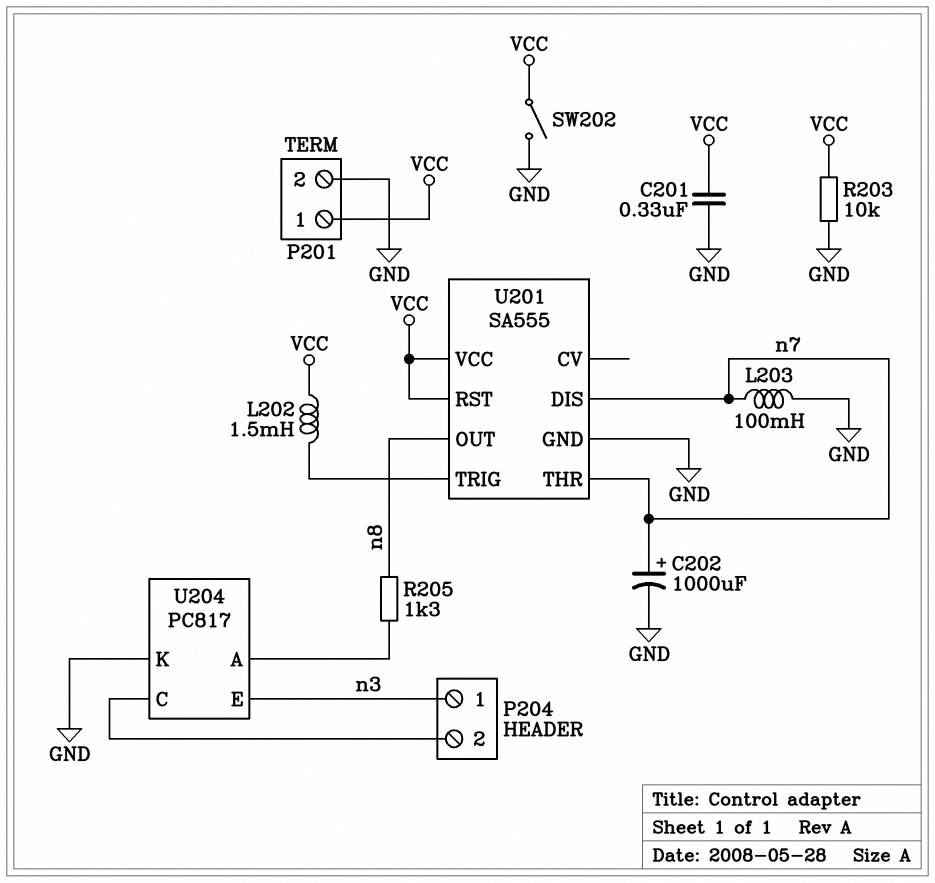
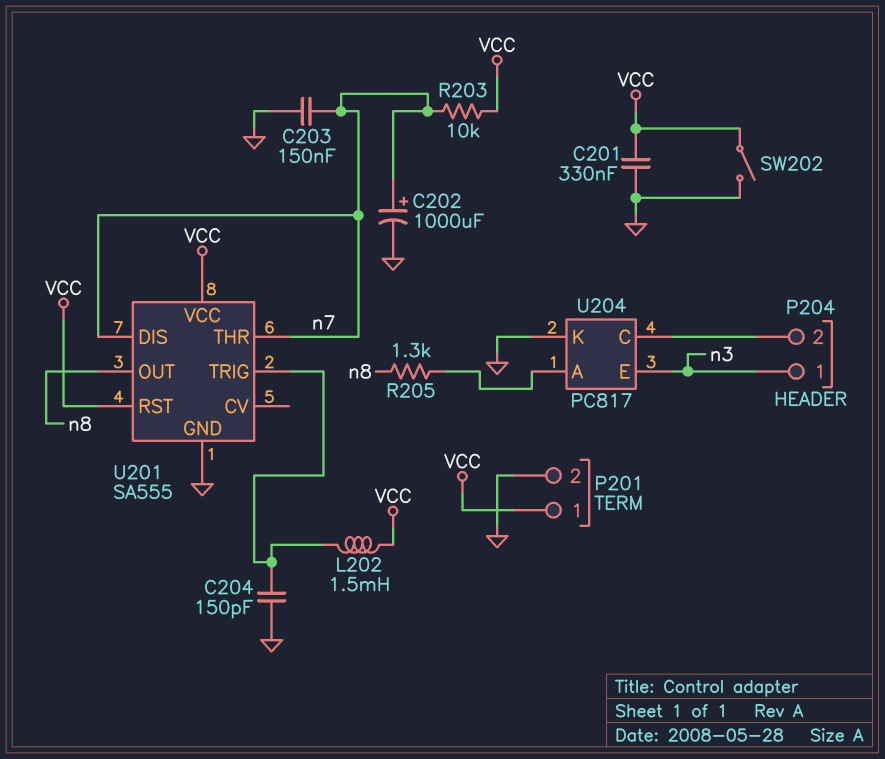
C203: none -> 150nF (GND, n7)
C204: none -> 150pF (GND, U201/TRIG)
L203: 100mH (GND, n7) -> none
R203: 10k (GND, VCC) -> 10k (VCC, n7)

